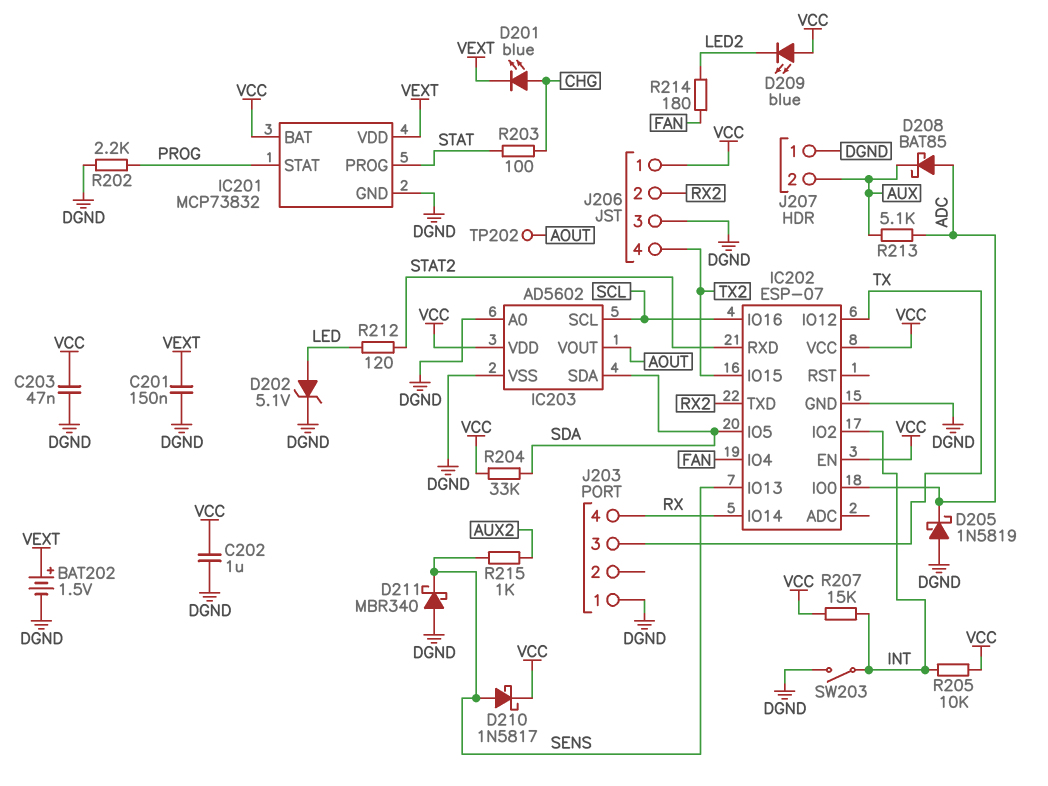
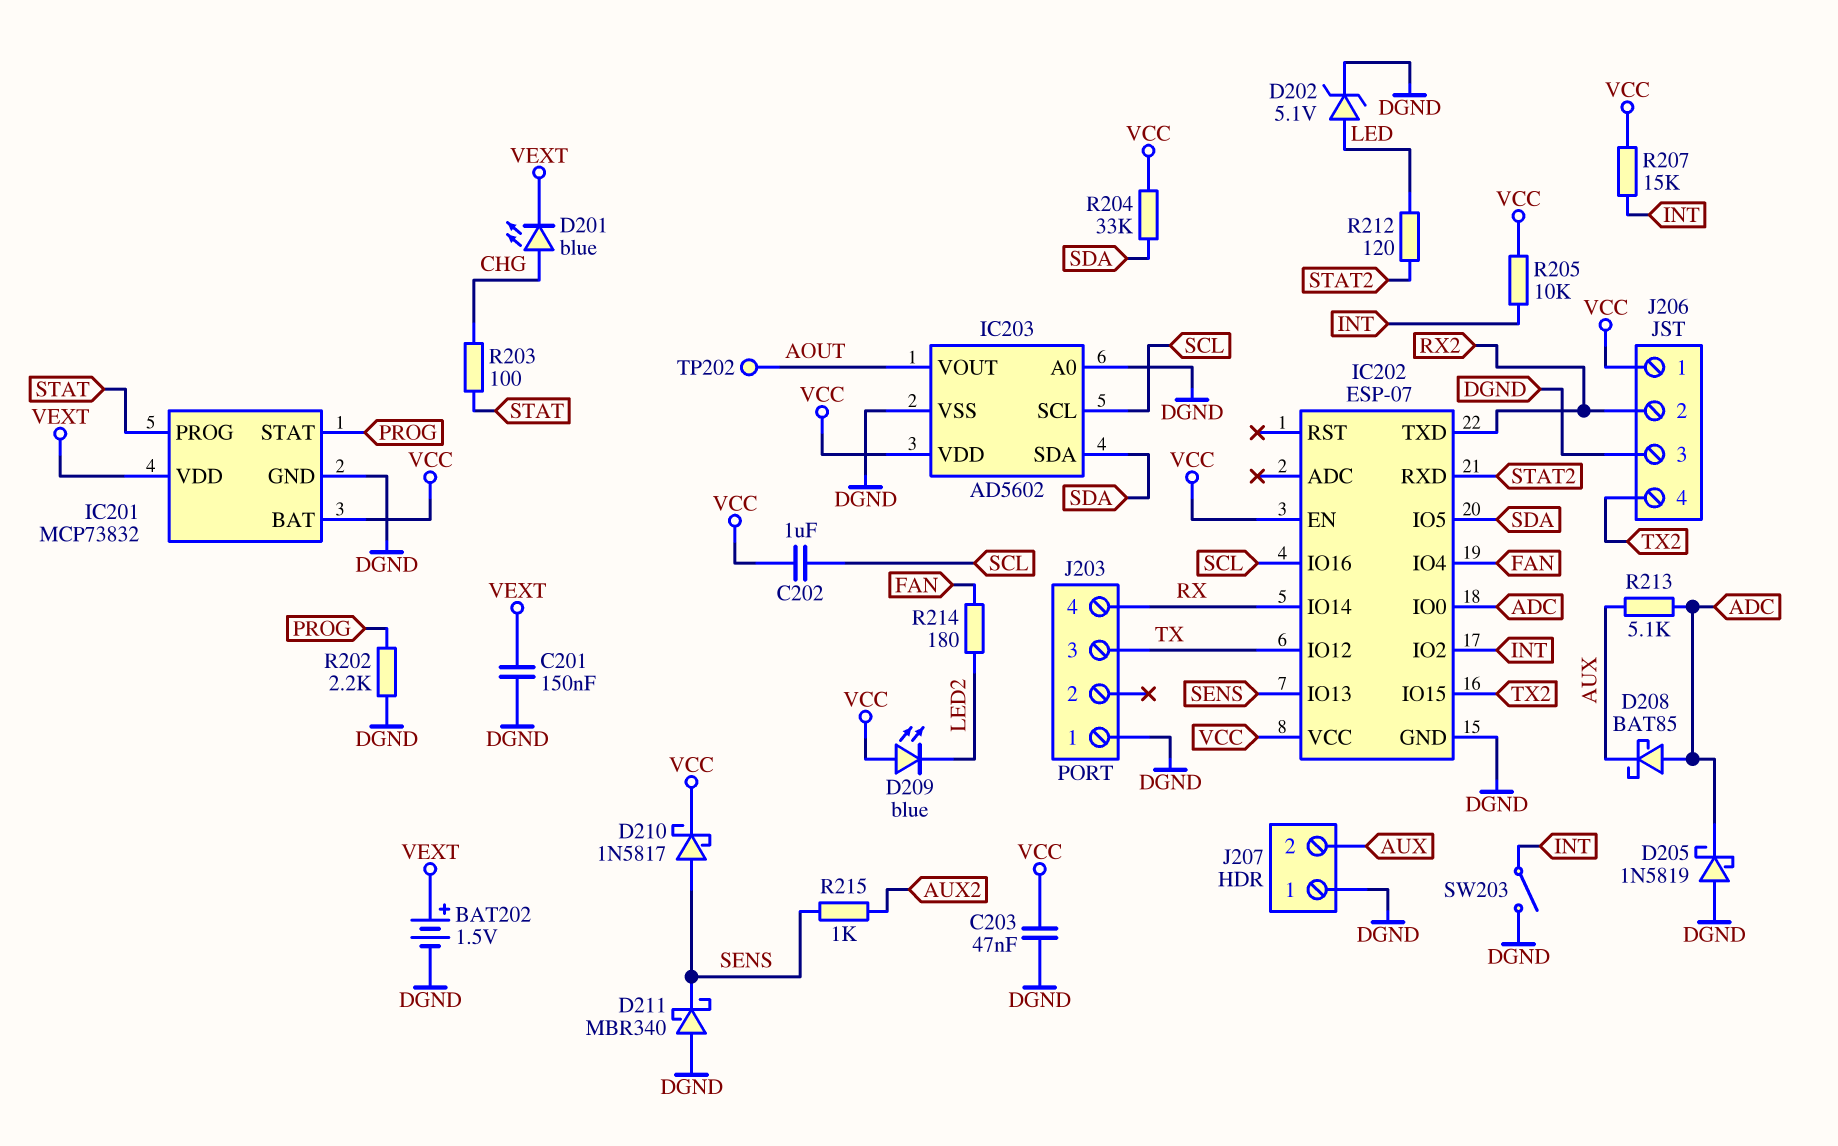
C202: 1uF (DGND, VCC) -> 1uF (SCL, VCC)

